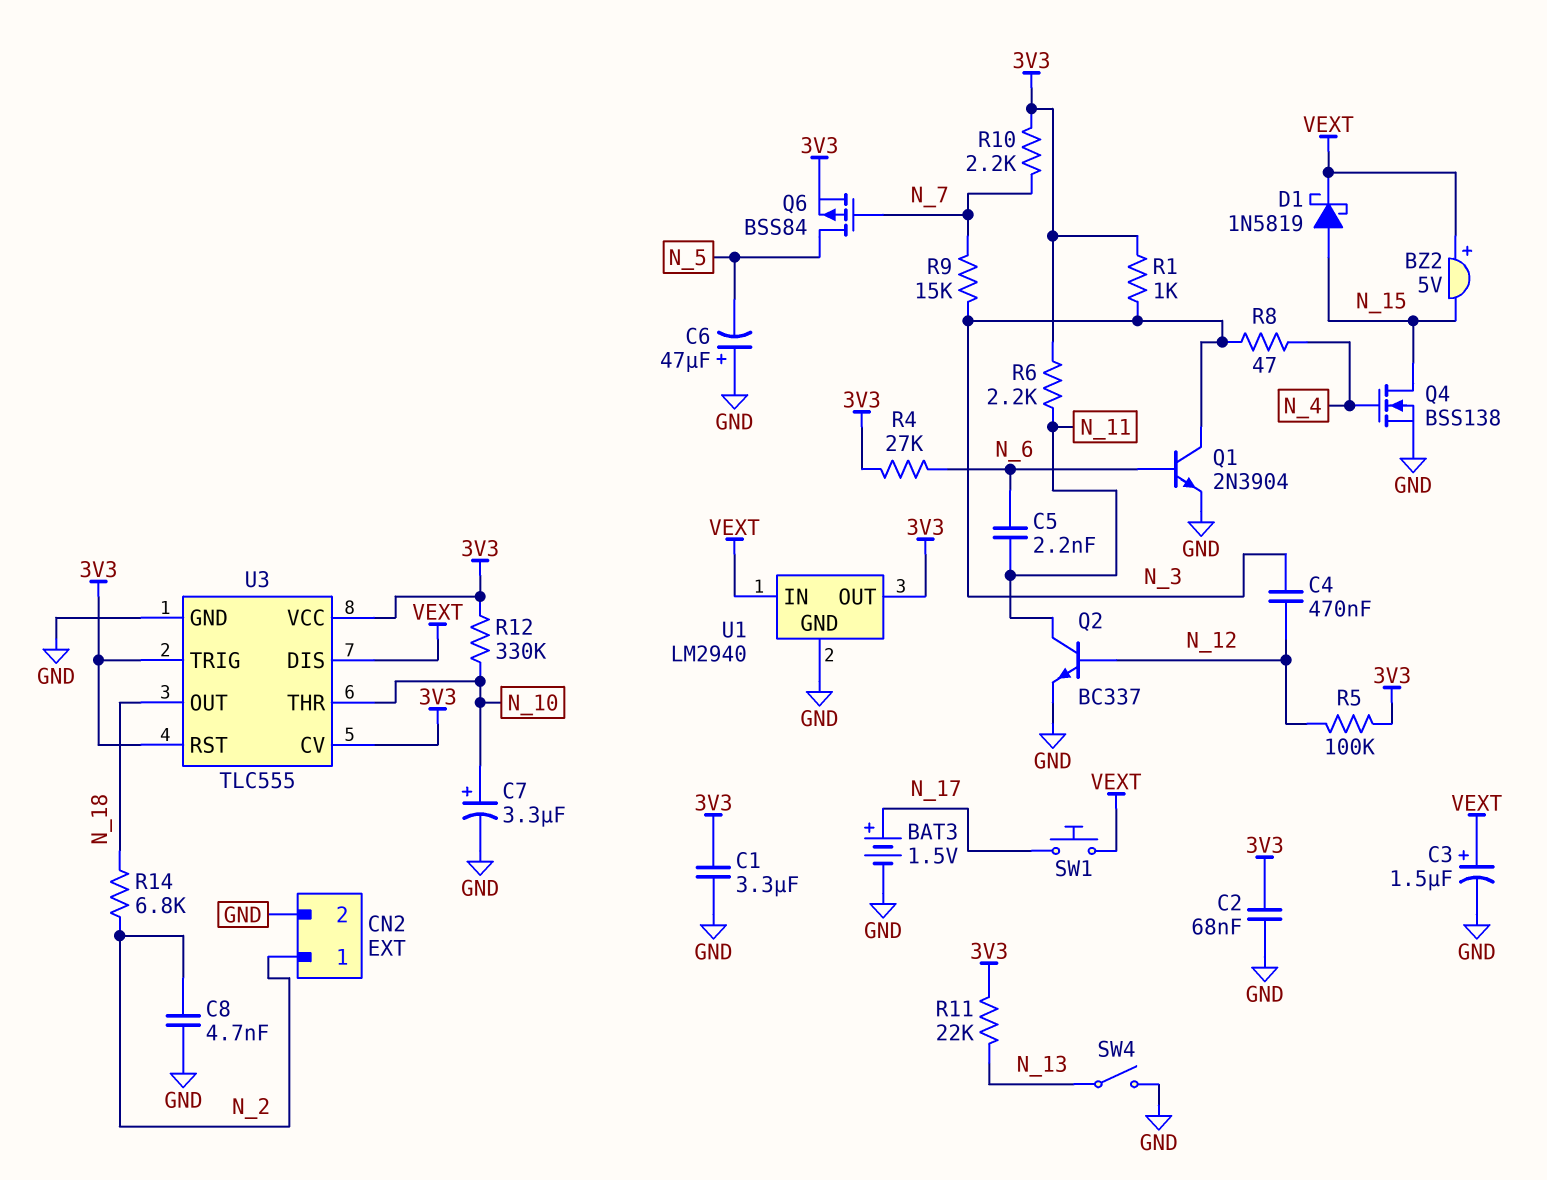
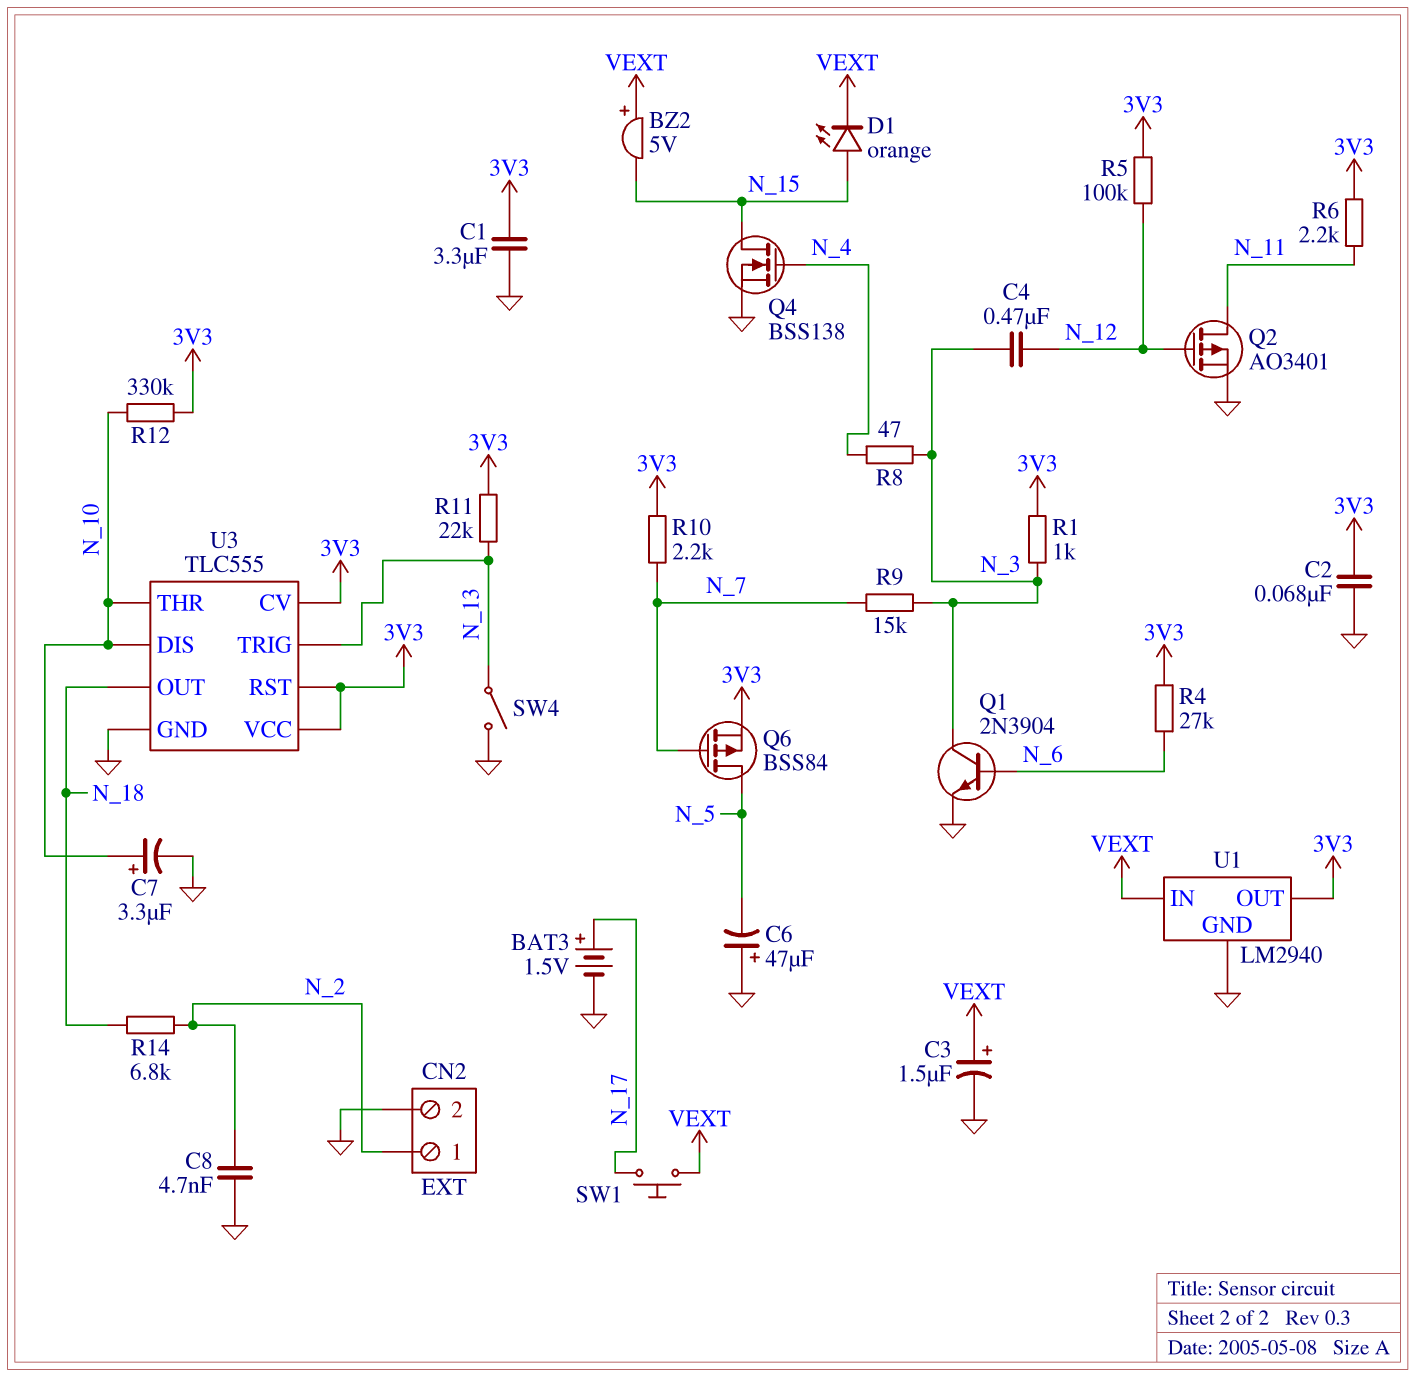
C5: 2.2nF (N_6, N_11) -> none
D1: schottky 1N5819 (A N_15, K VEXT) -> LED orange (A N_15, K VEXT)
Q2: NPN BC337 (B N_12, C N_11, E GND) -> PMOS AO3401 (G N_12, D N_11, S GND)
U3 pin DIS: VEXT -> N_10
U3 pin TRIG: 3V3 -> N_13

